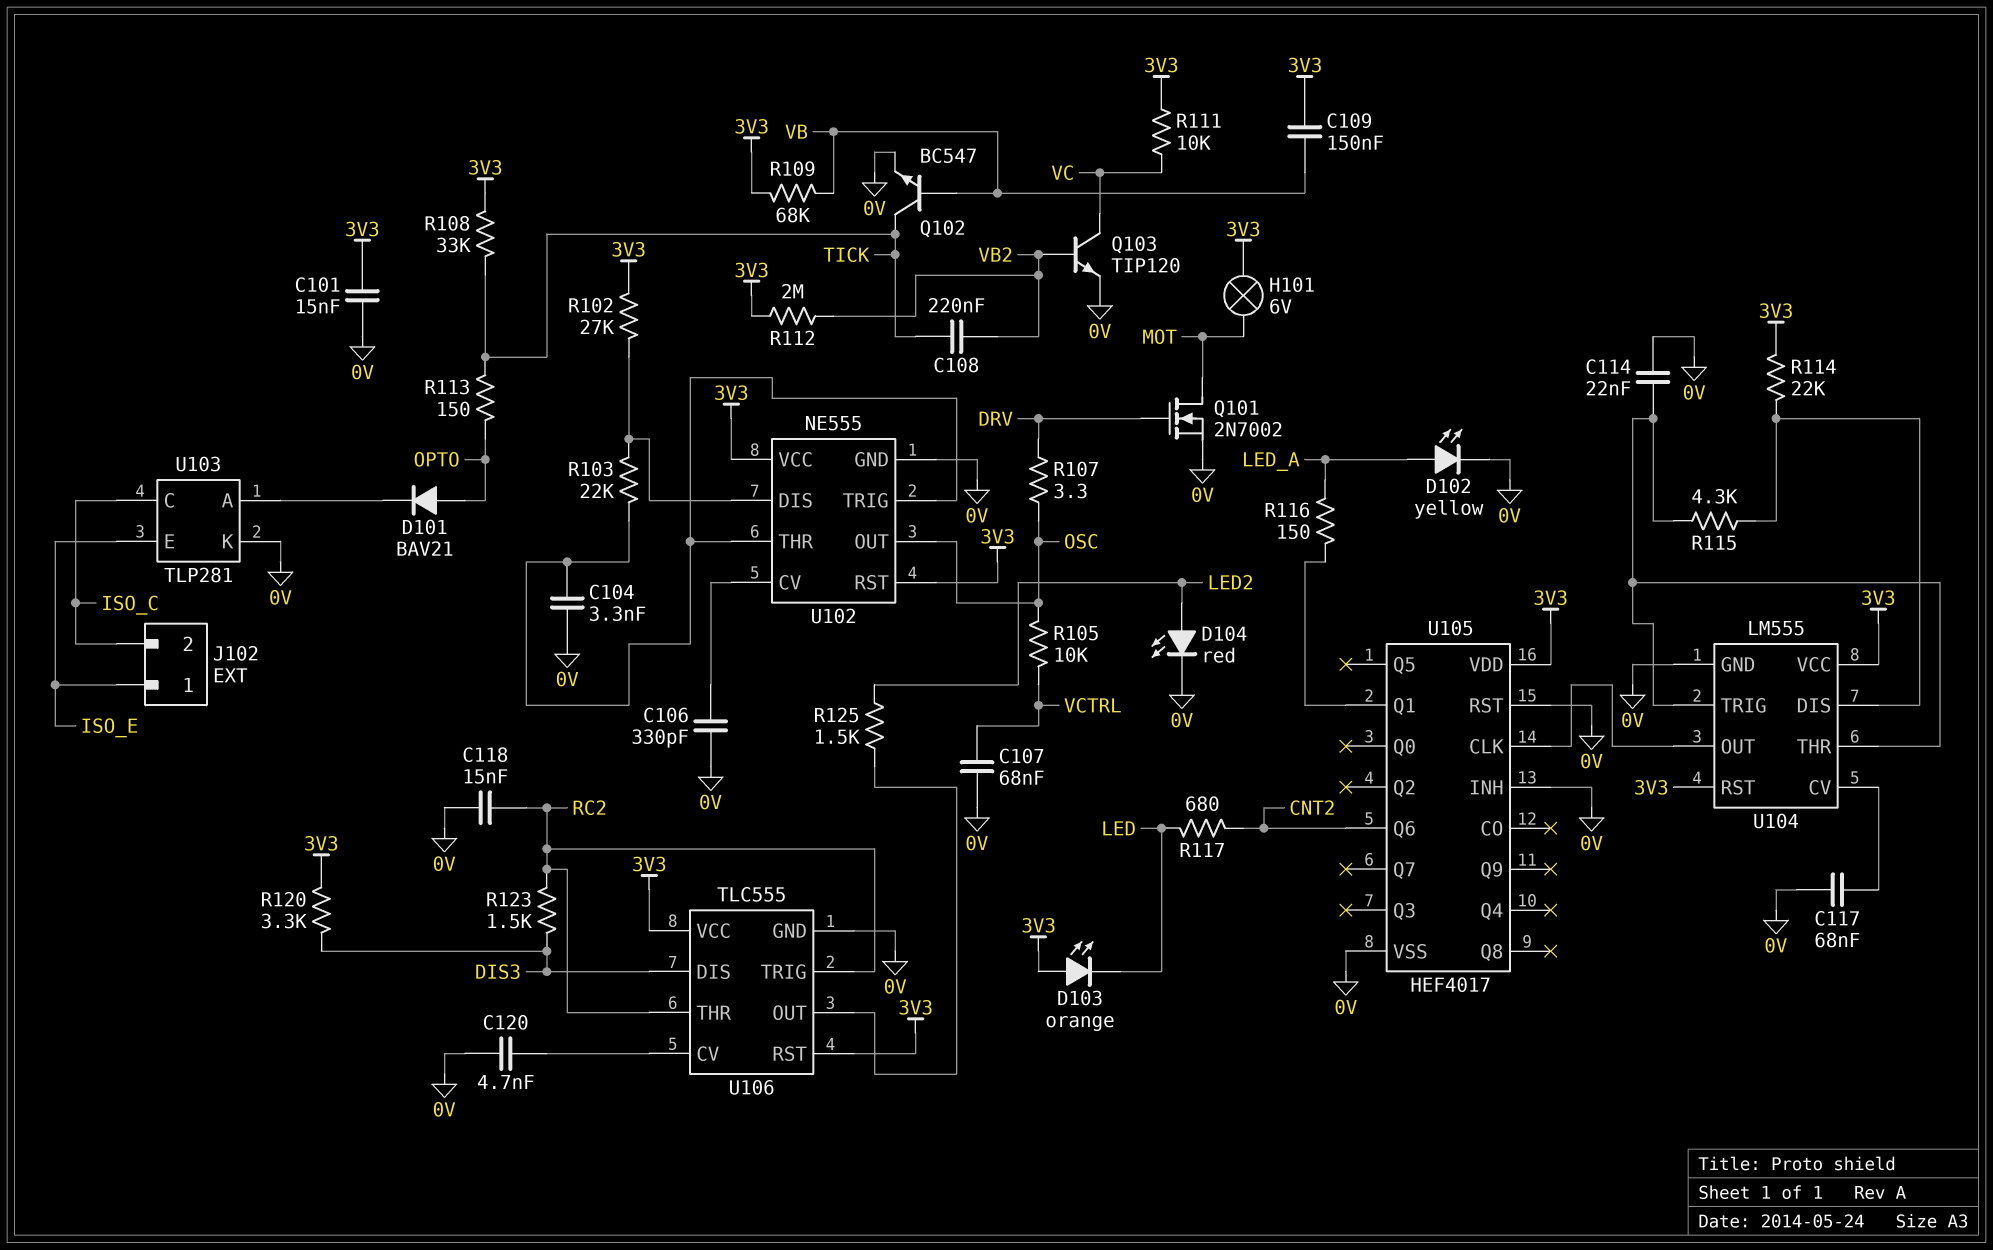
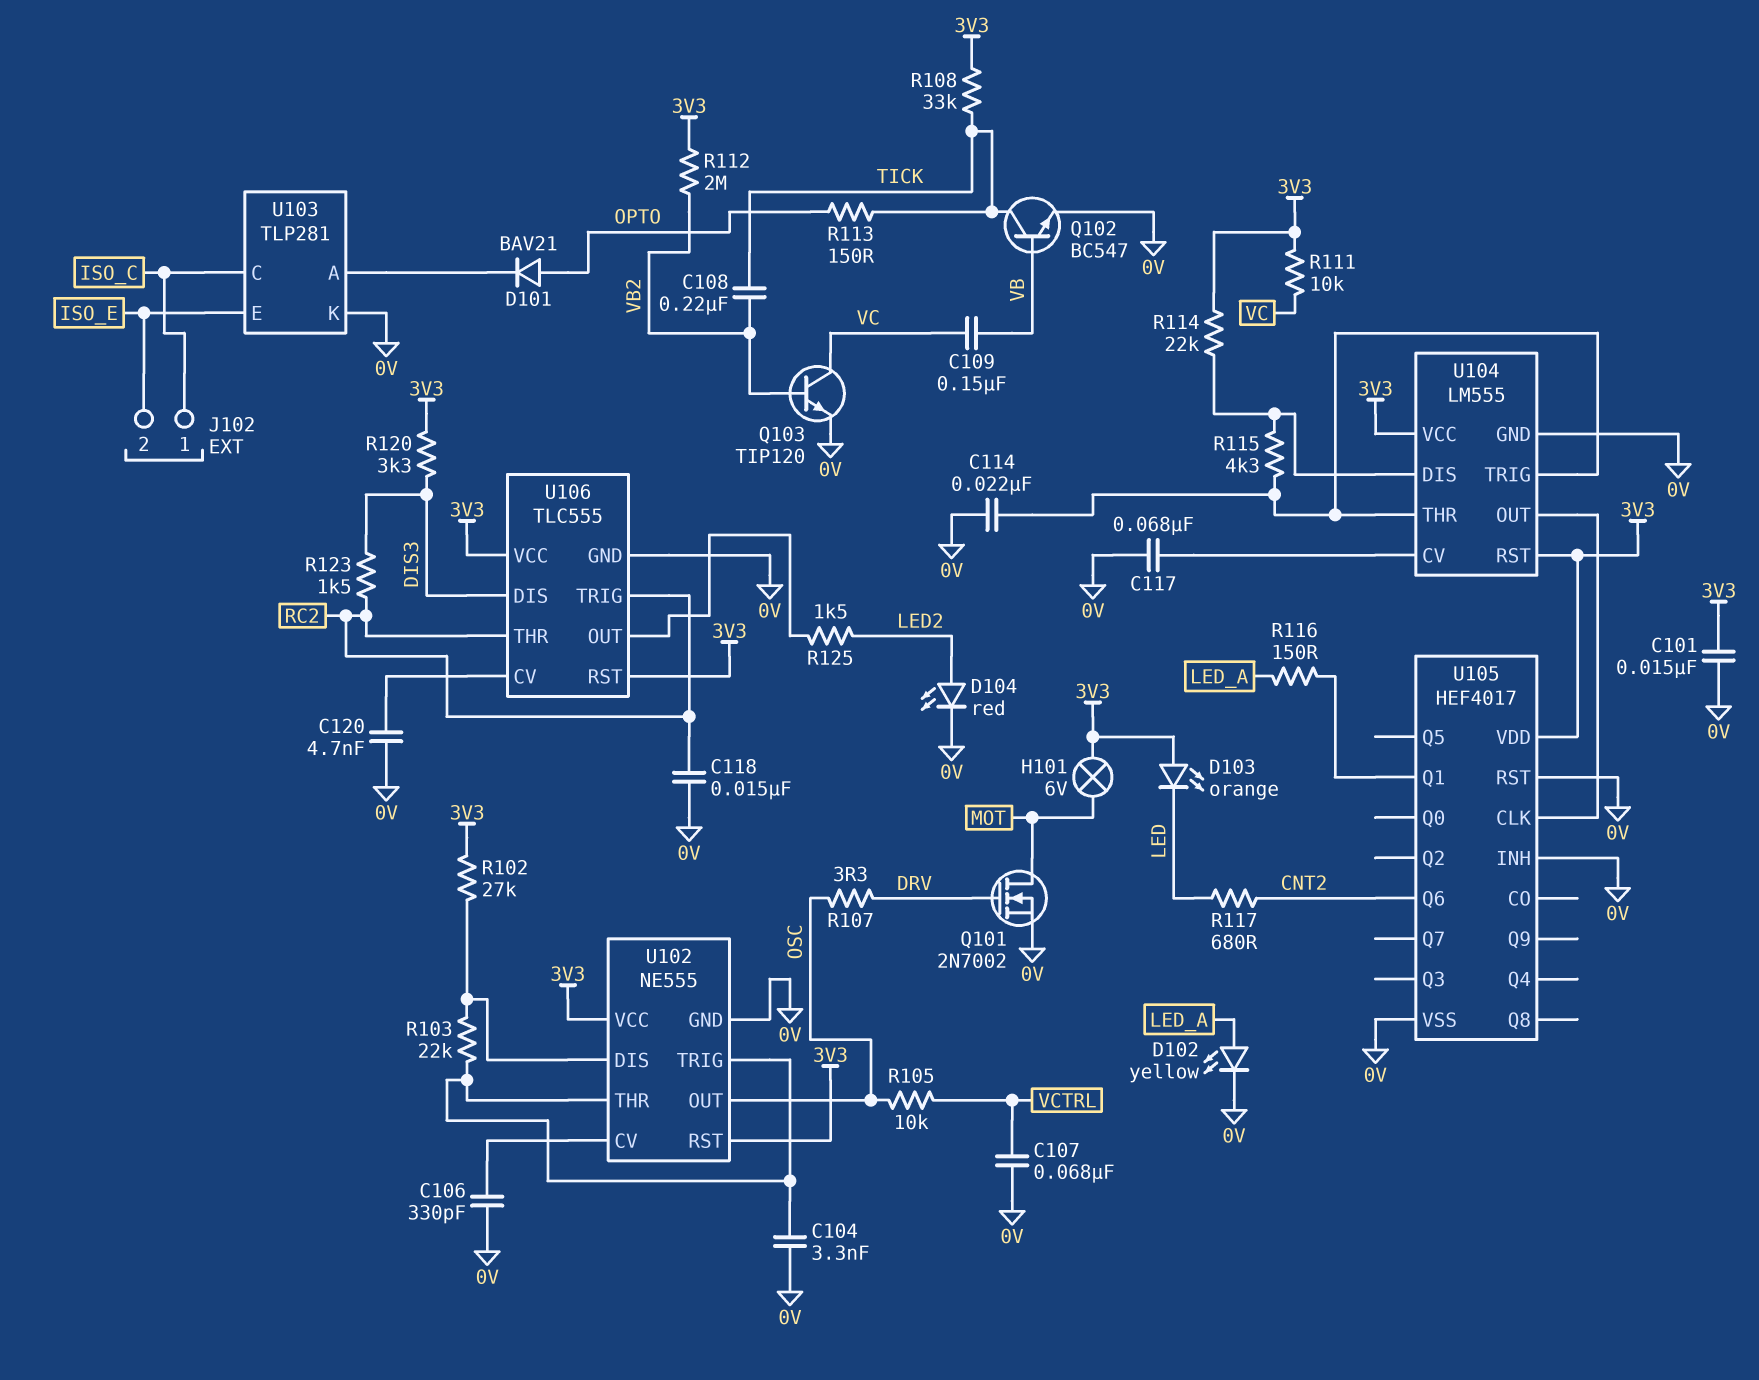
C109: 150nF (3V3, VB) -> 150nF (VB, VC)
J102 pin 1: ISO_E -> ISO_C
J102 pin 2: ISO_C -> ISO_E
R109: 68k (3V3, VB) -> none

